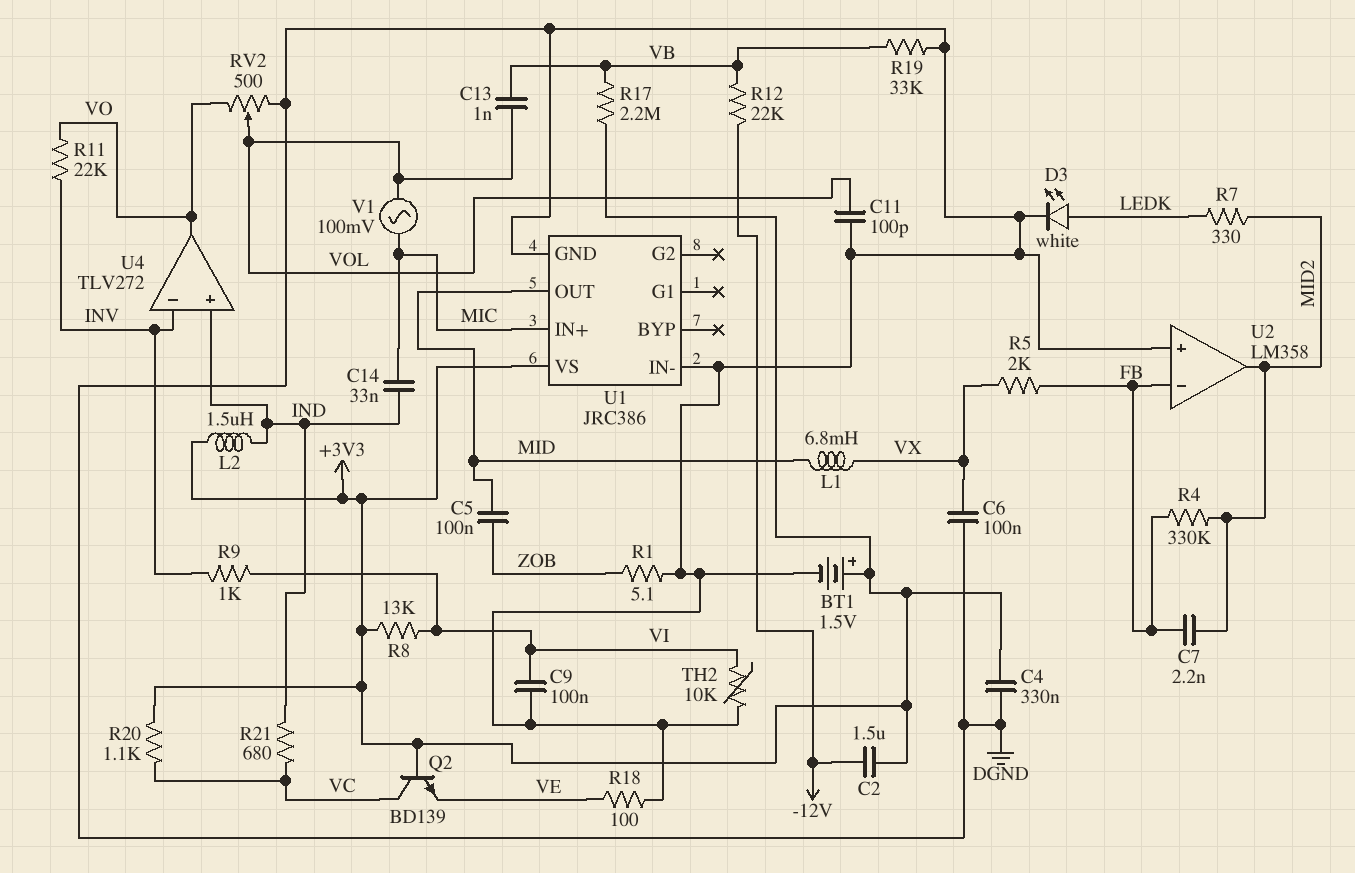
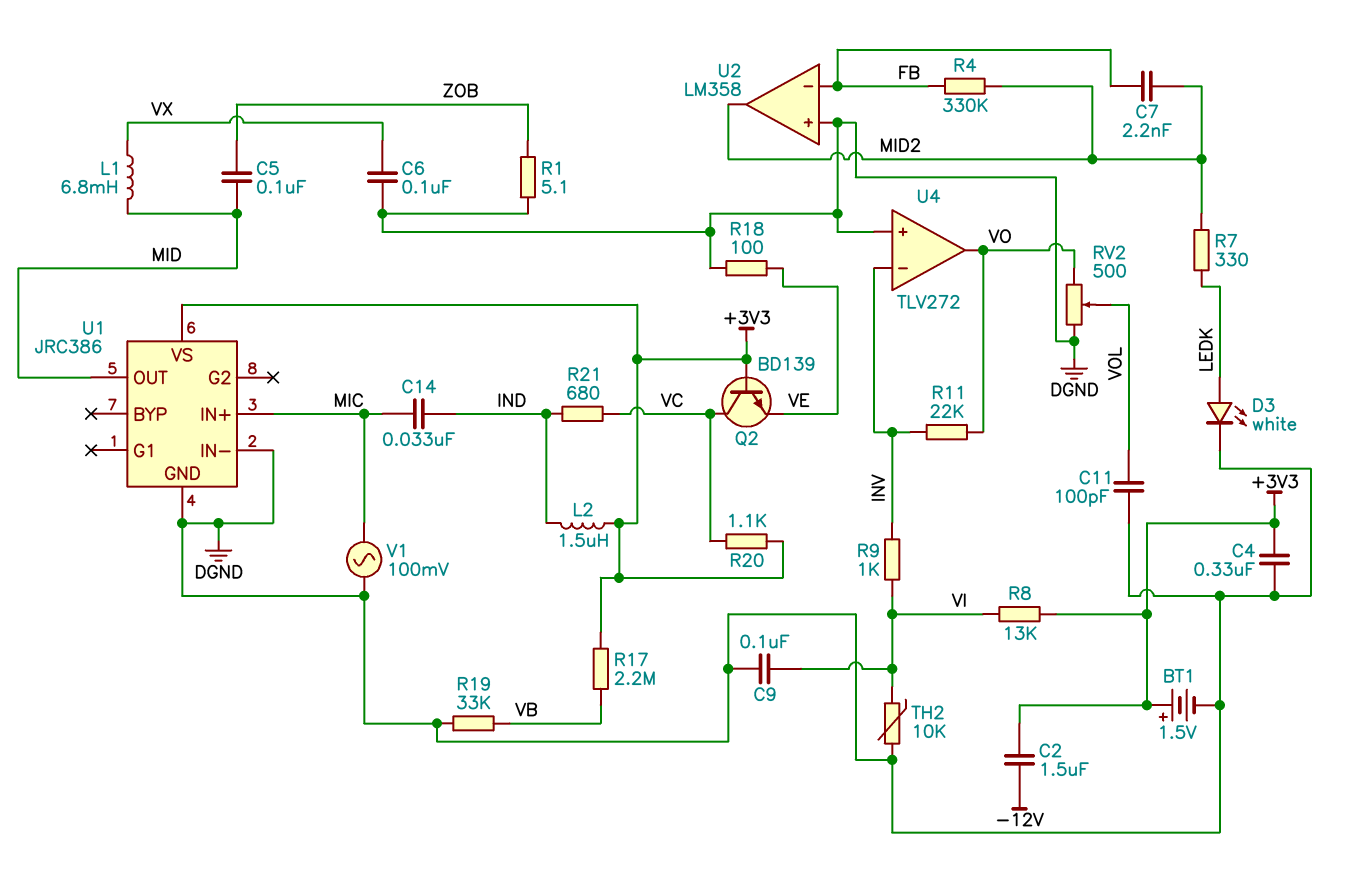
C13: 1nF (VB, VOL) -> none
R5: 2k (FB, VX) -> none
R12: 22k (-12V, VB) -> none
U4 pin in+: IND -> DGND
V1: AC 100mV (MIC, VOL) -> AC 100mV (DGND, MIC)

